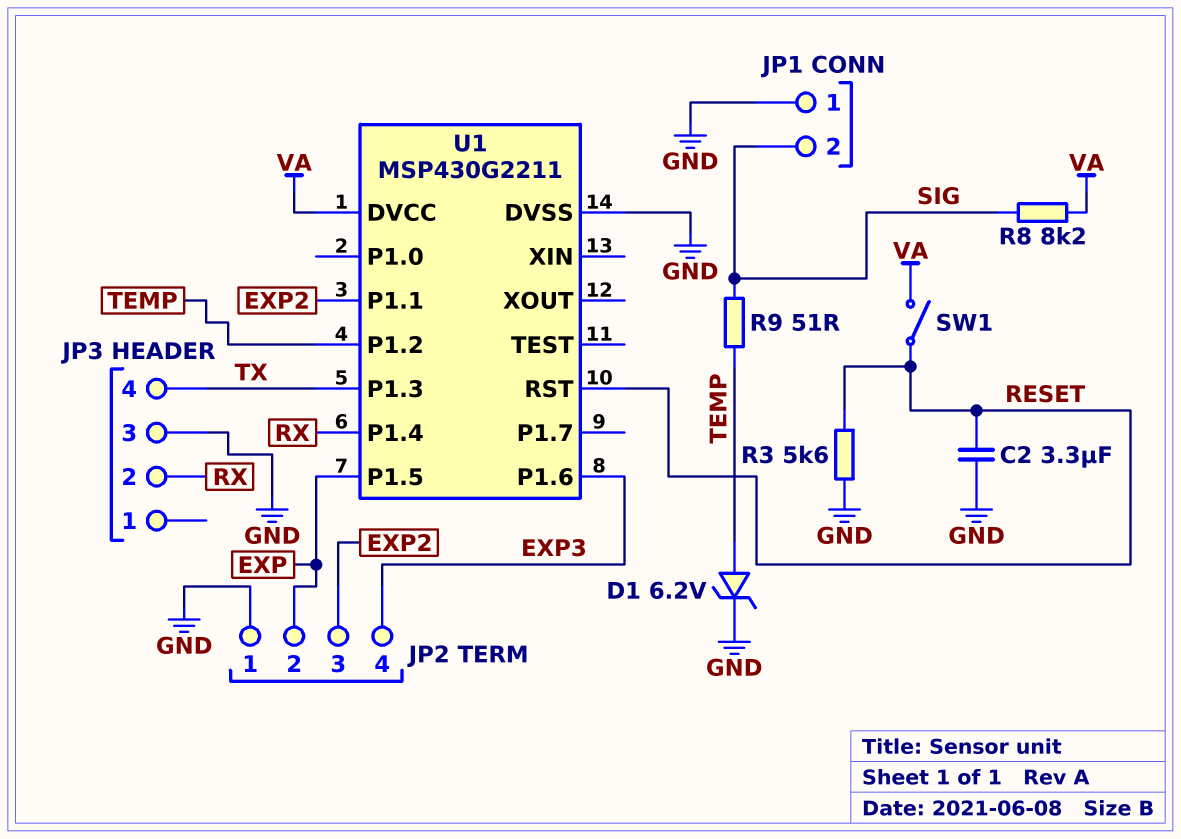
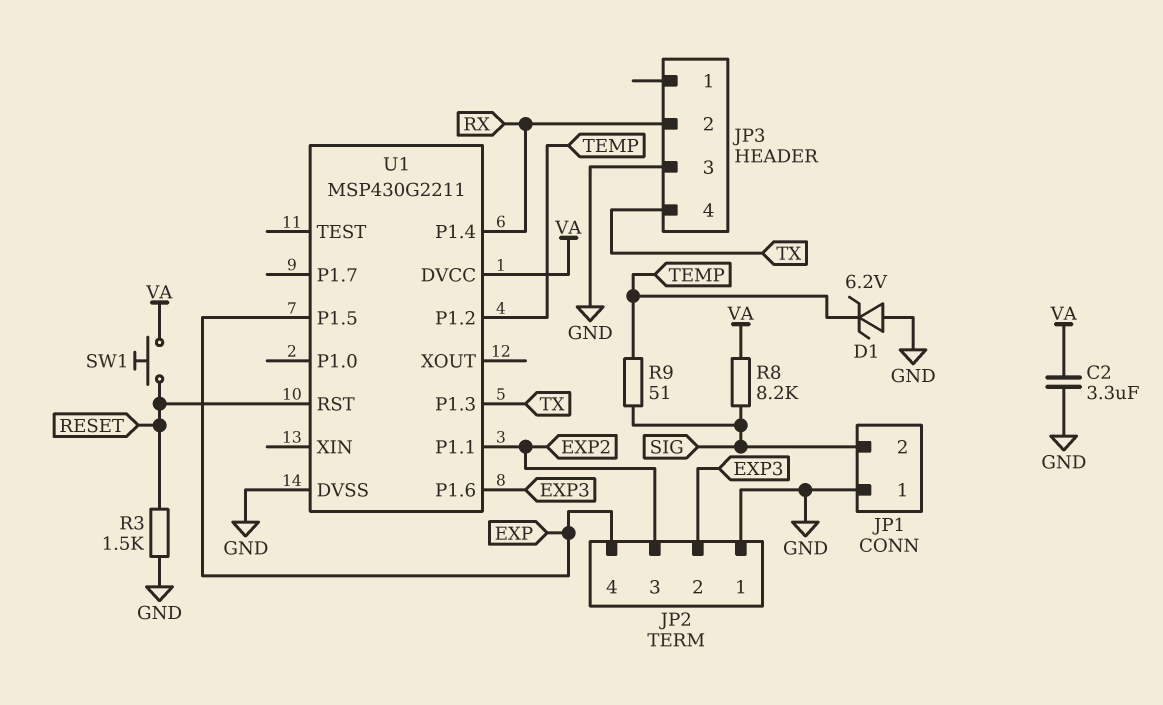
C2: 3.3uF (GND, RESET) -> 3.3uF (GND, VA)
D1: zener 6.2V (A TEMP, K GND) -> zener 6.2V (A GND, K TEMP)
JP2 pin 2: EXP -> EXP3
JP2 pin 4: EXP3 -> EXP
R3: 5.6k (GND, RESET) -> 1.5k (GND, RESET)
SW1: switch (RESET, VA) -> button (RESET, VA)

